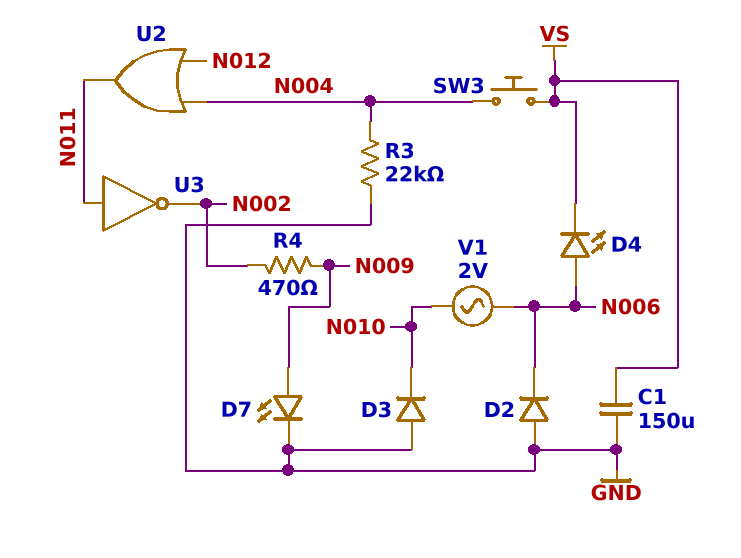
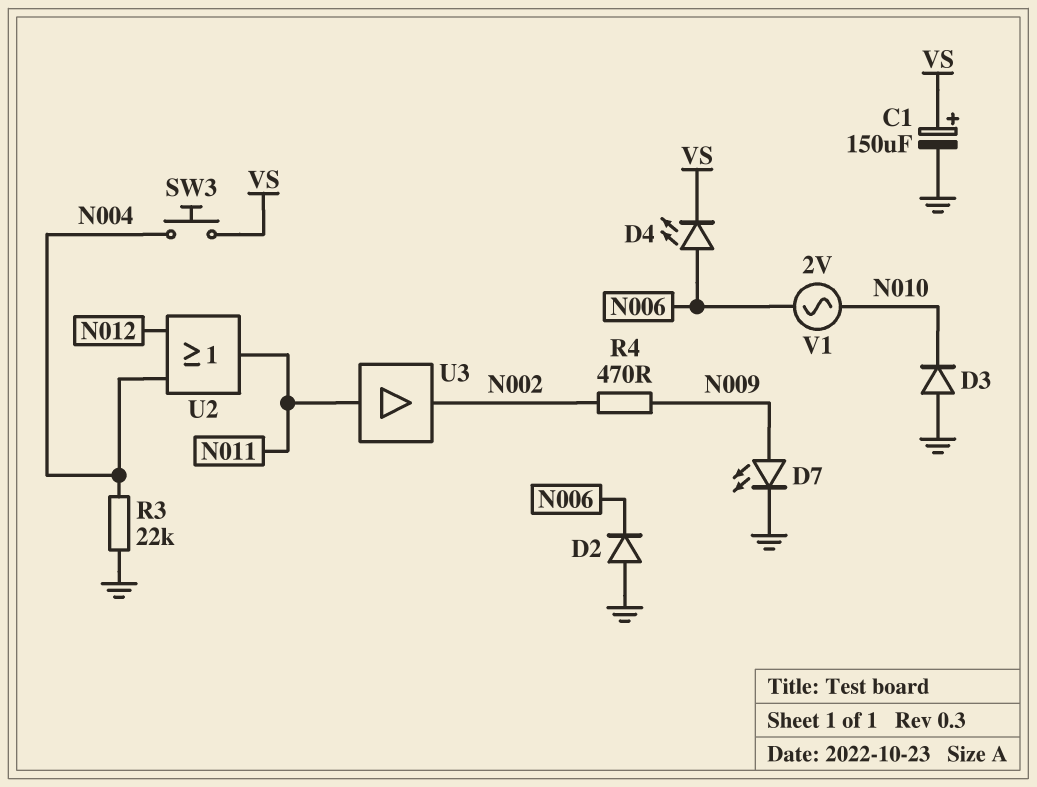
C1: 150uF (GND, VS) -> 150uF (plus VS, minus GND)
U3: NOT (in N011, out N002) -> buffer (in N011, out N002)

